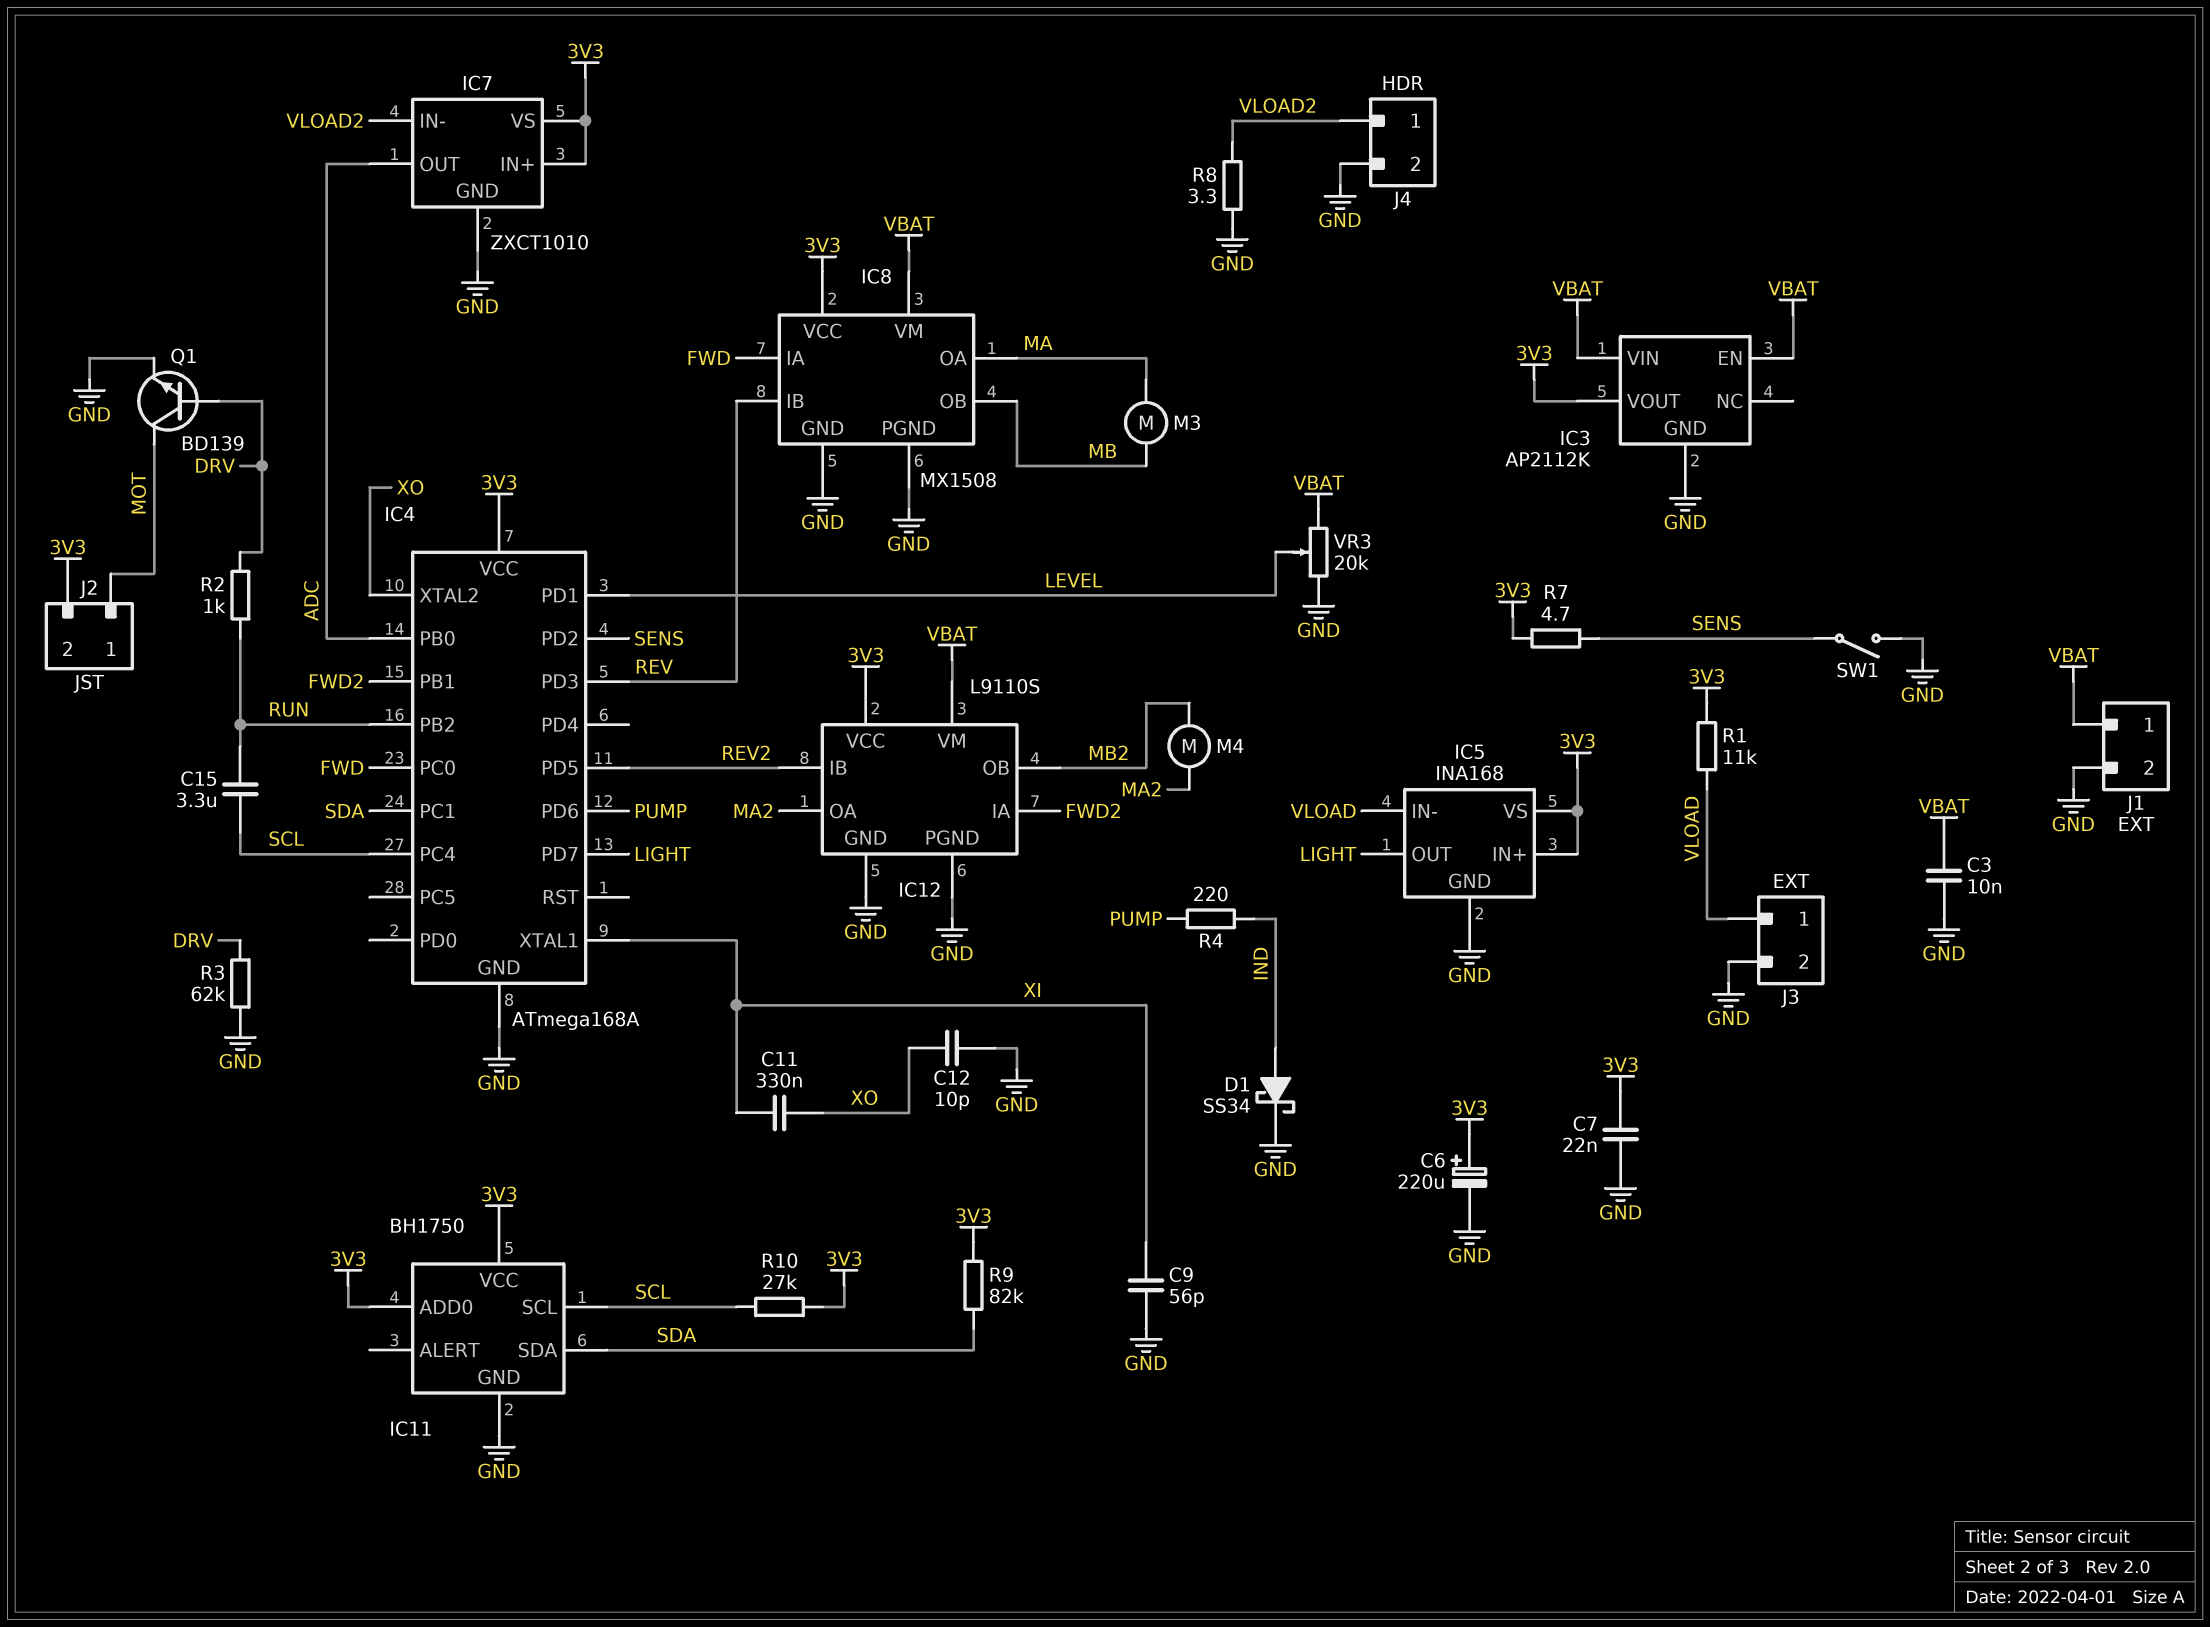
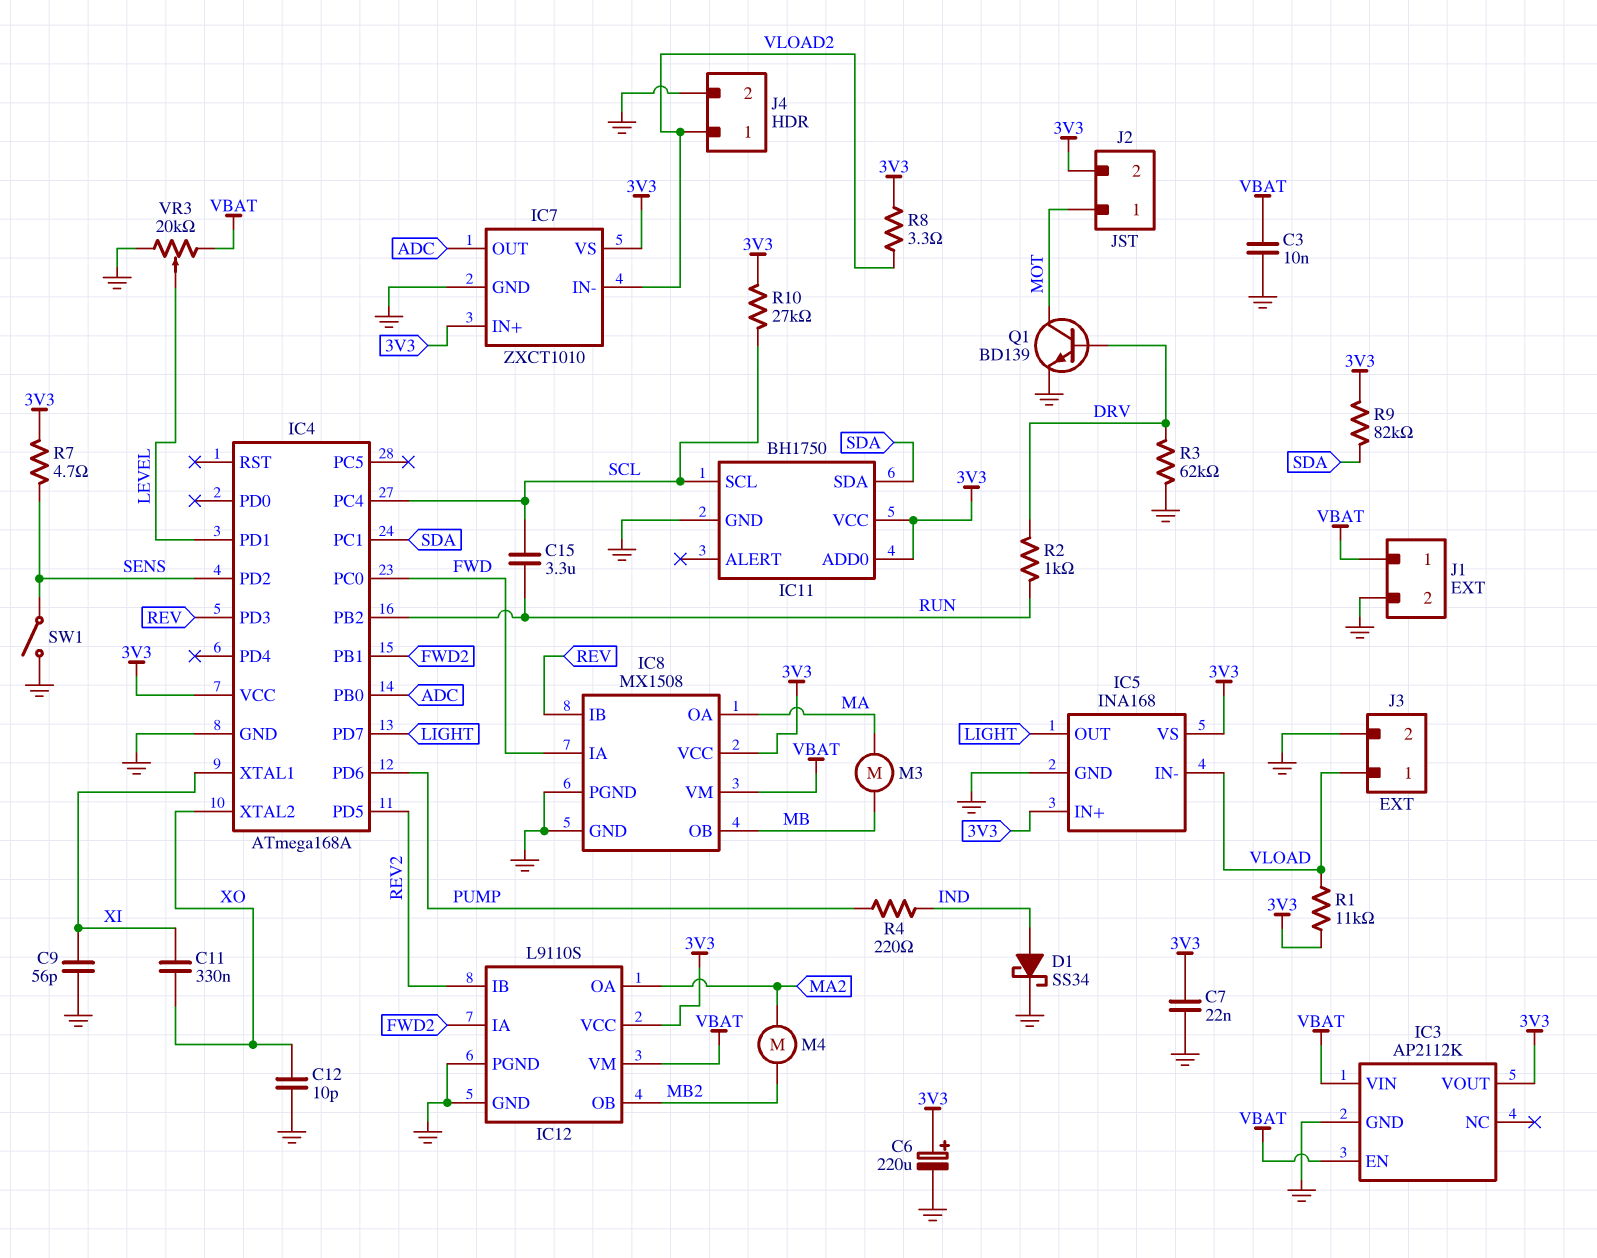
R8: 3.3 (GND, VLOAD2) -> 3.3 (3V3, VLOAD2)

